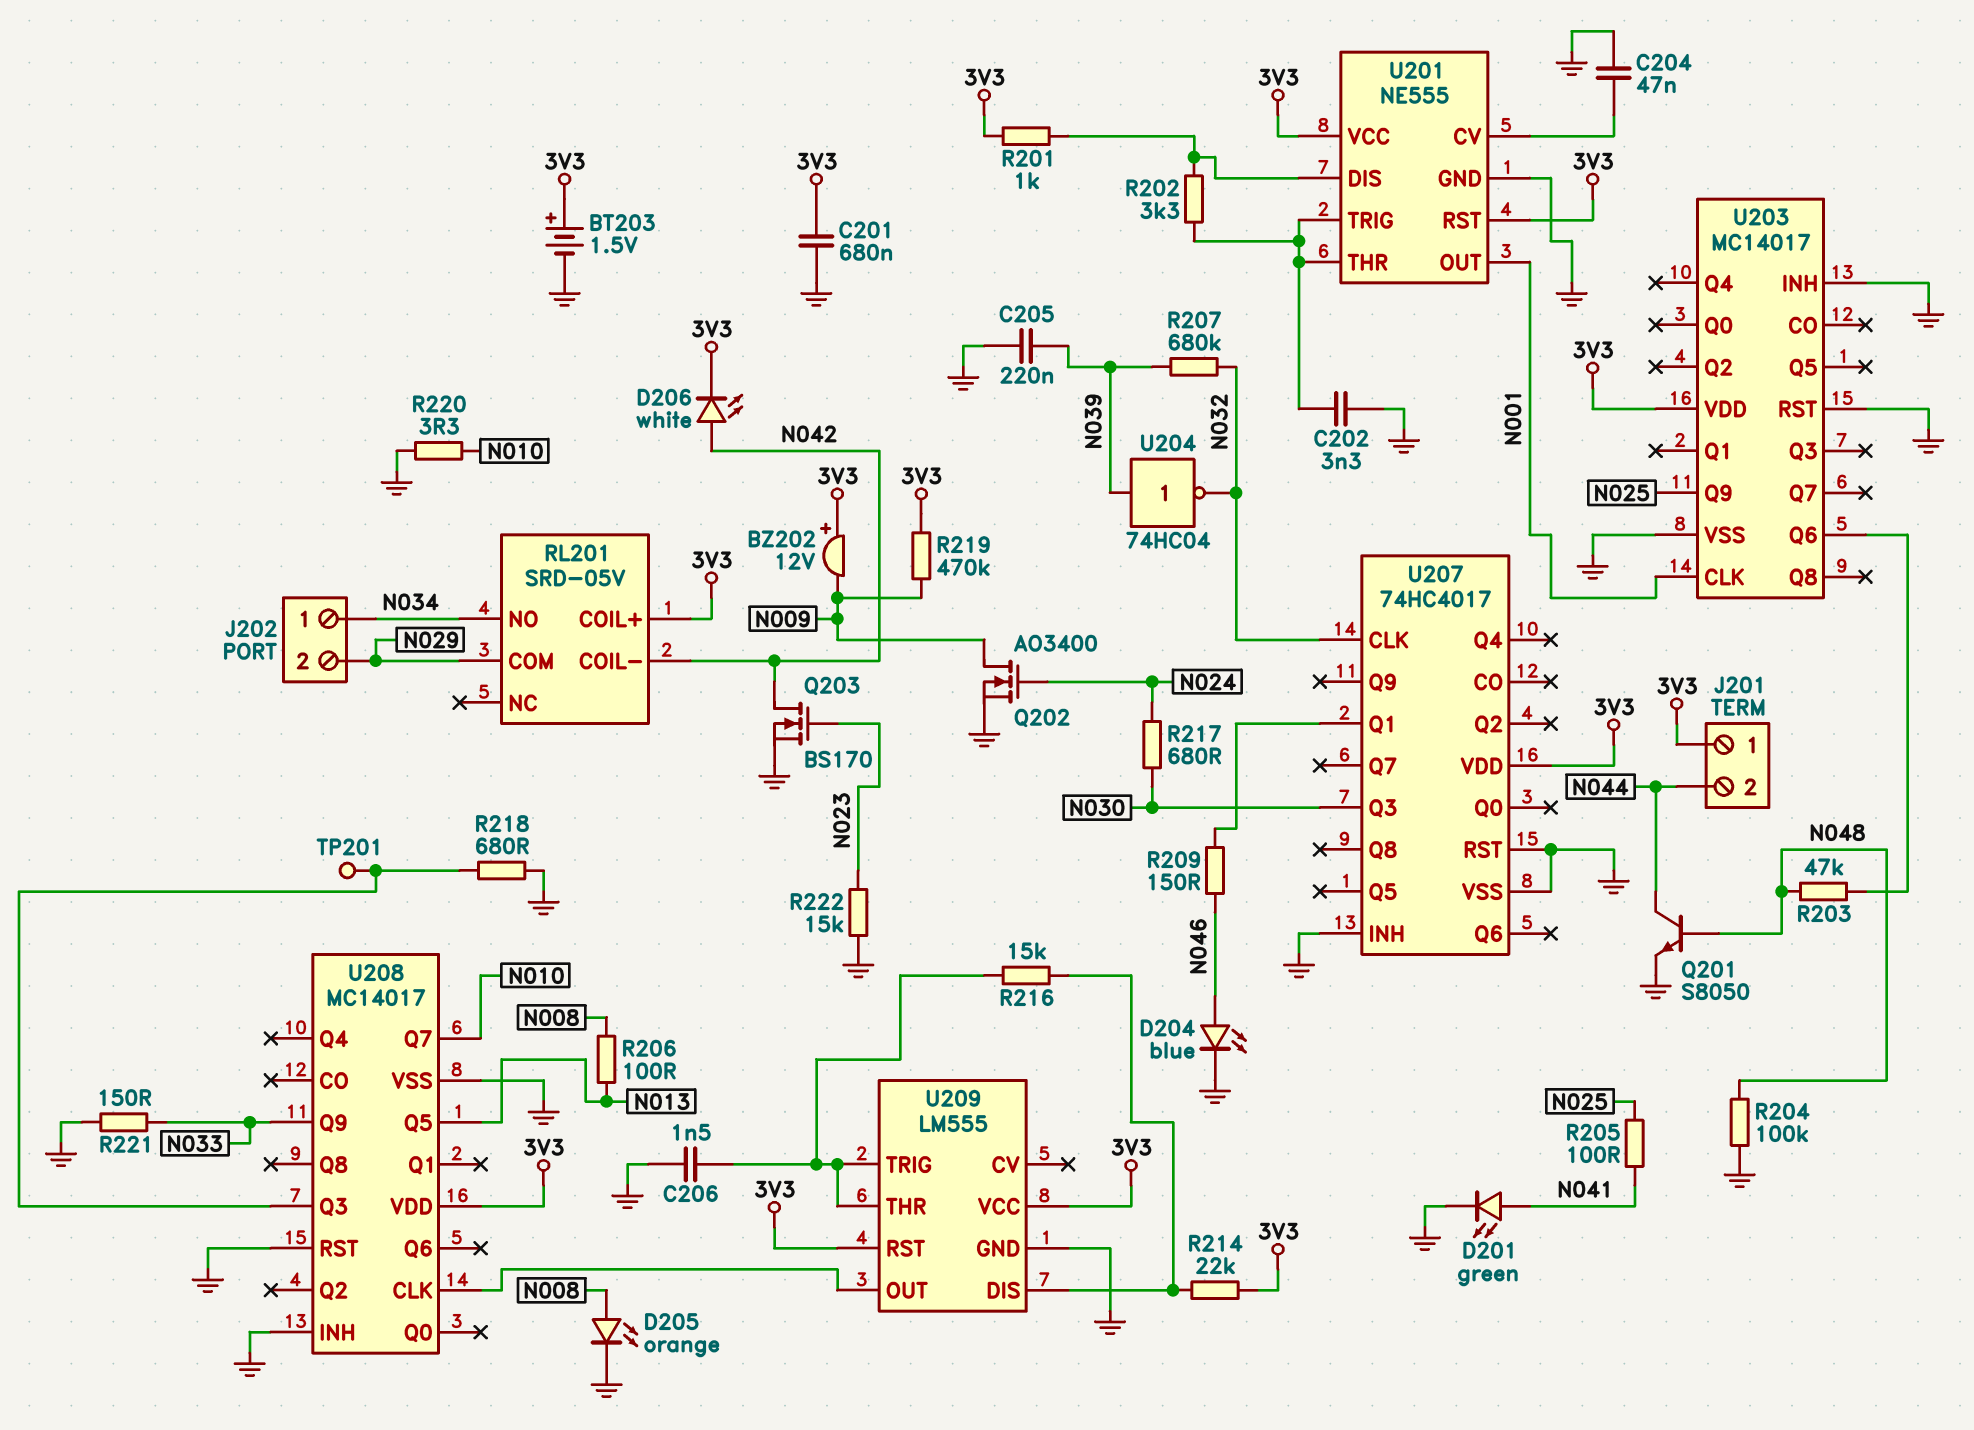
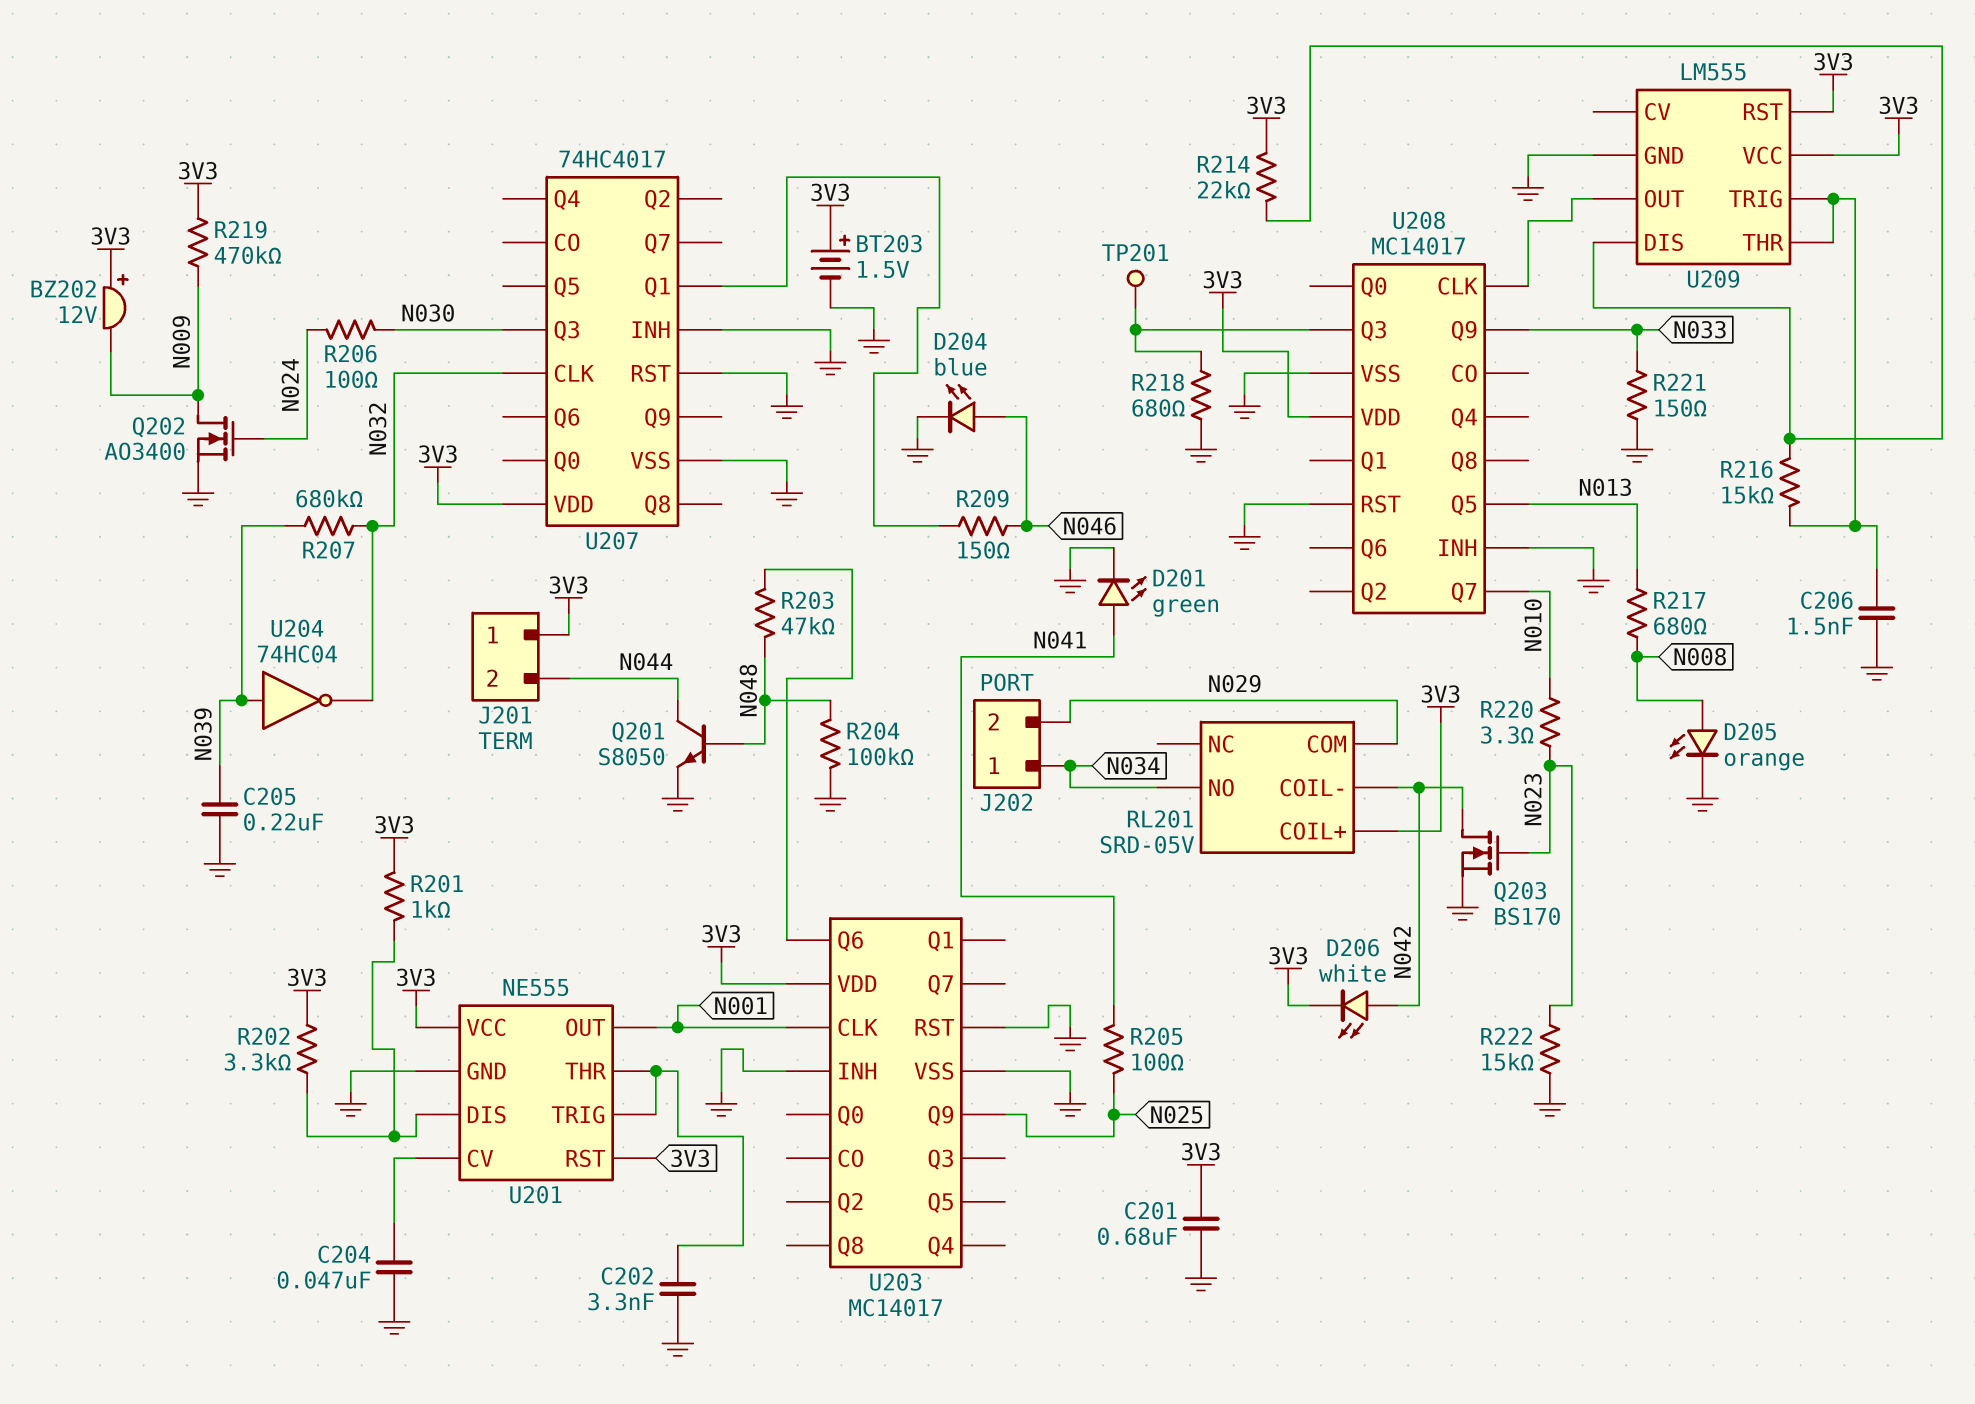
R202: 3.3k (U201/DIS, U201/THR) -> 3.3k (3V3, U201/DIS)
R206: 100 (N008, N013) -> 100 (N024, N030)
R217: 680 (N024, N030) -> 680 (N008, N013)
R220: 3.3 (GND, N010) -> 3.3 (N010, N023)

